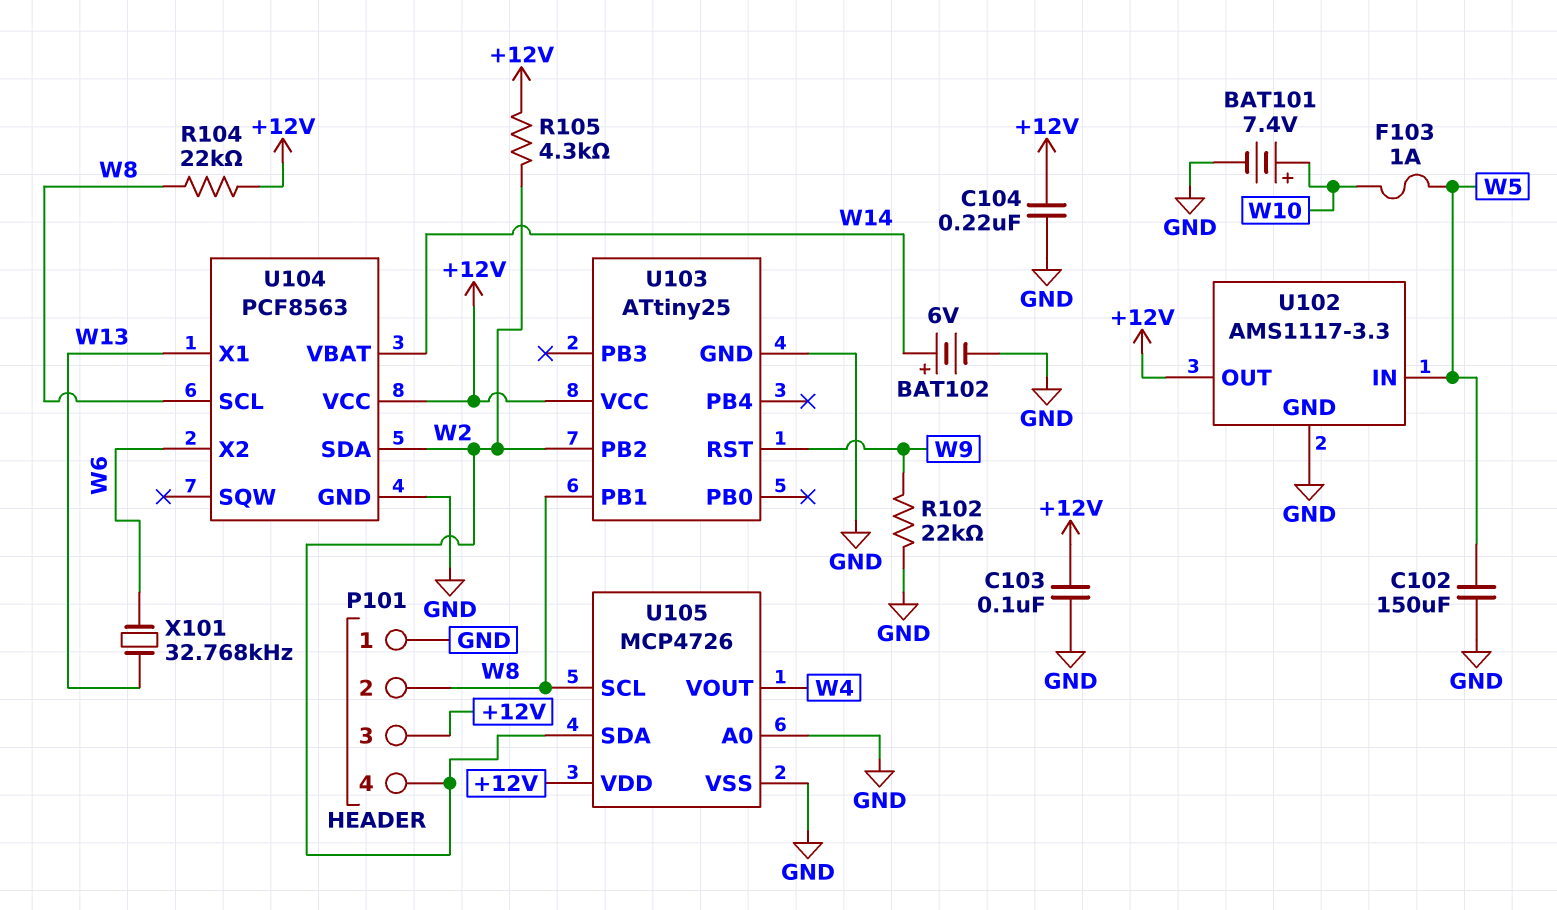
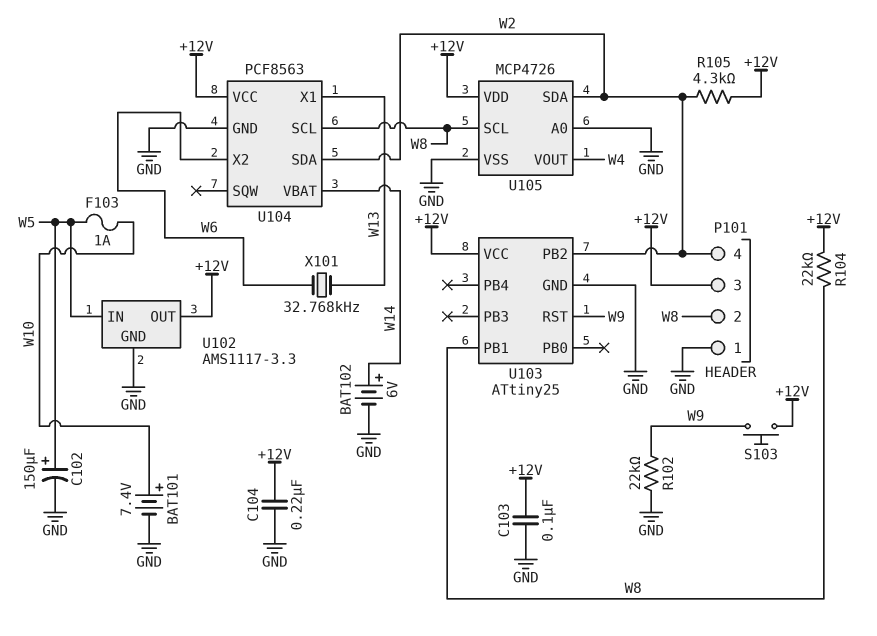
C102: 150uF (GND, W5) -> 150uF (plus W5, minus GND)
S103: none -> button (+12V, W9)

